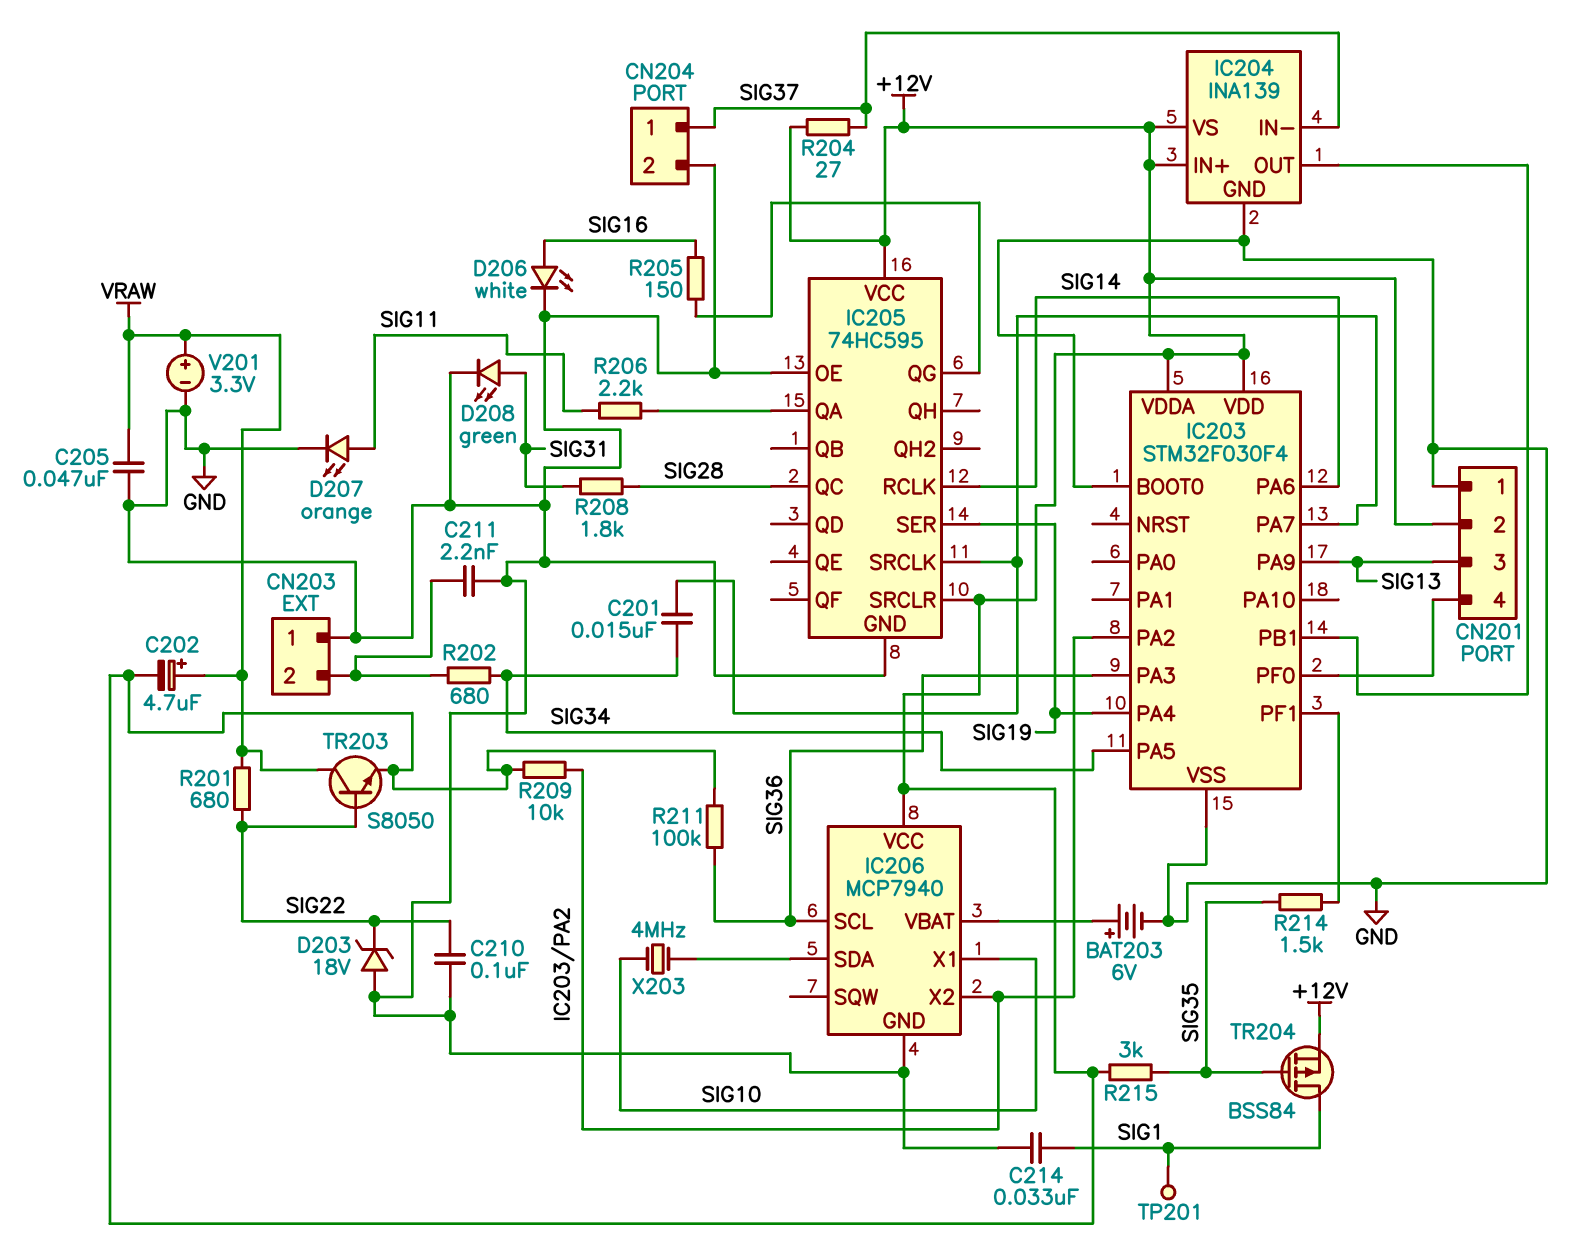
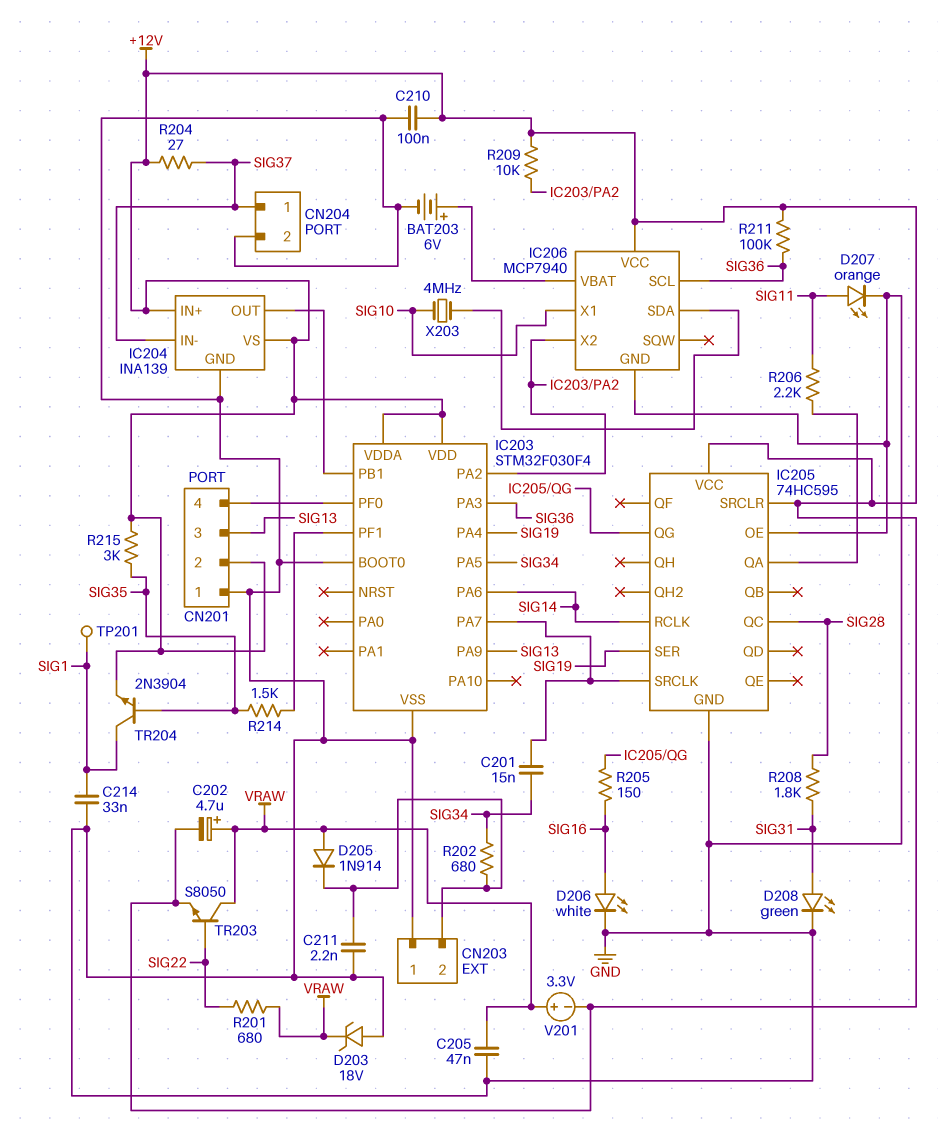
C210: 100nF (GND, SIG22) -> 100nF (+12V, GND)
D203: zener 18V (A GND, K SIG22) -> zener 18V (A GND, K VRAW)
D205: none -> diode 1N914 (A VRAW, K CN203/2)
TR204: PMOS BSS84 (G SIG35, D SIG1, S +12V) -> NPN 2N3904 (B SIG35, C SIG1, E +12V)
V201: 3.3V (plus VRAW, minus GND) -> 3.3V (plus VRAW, minus +12V)

